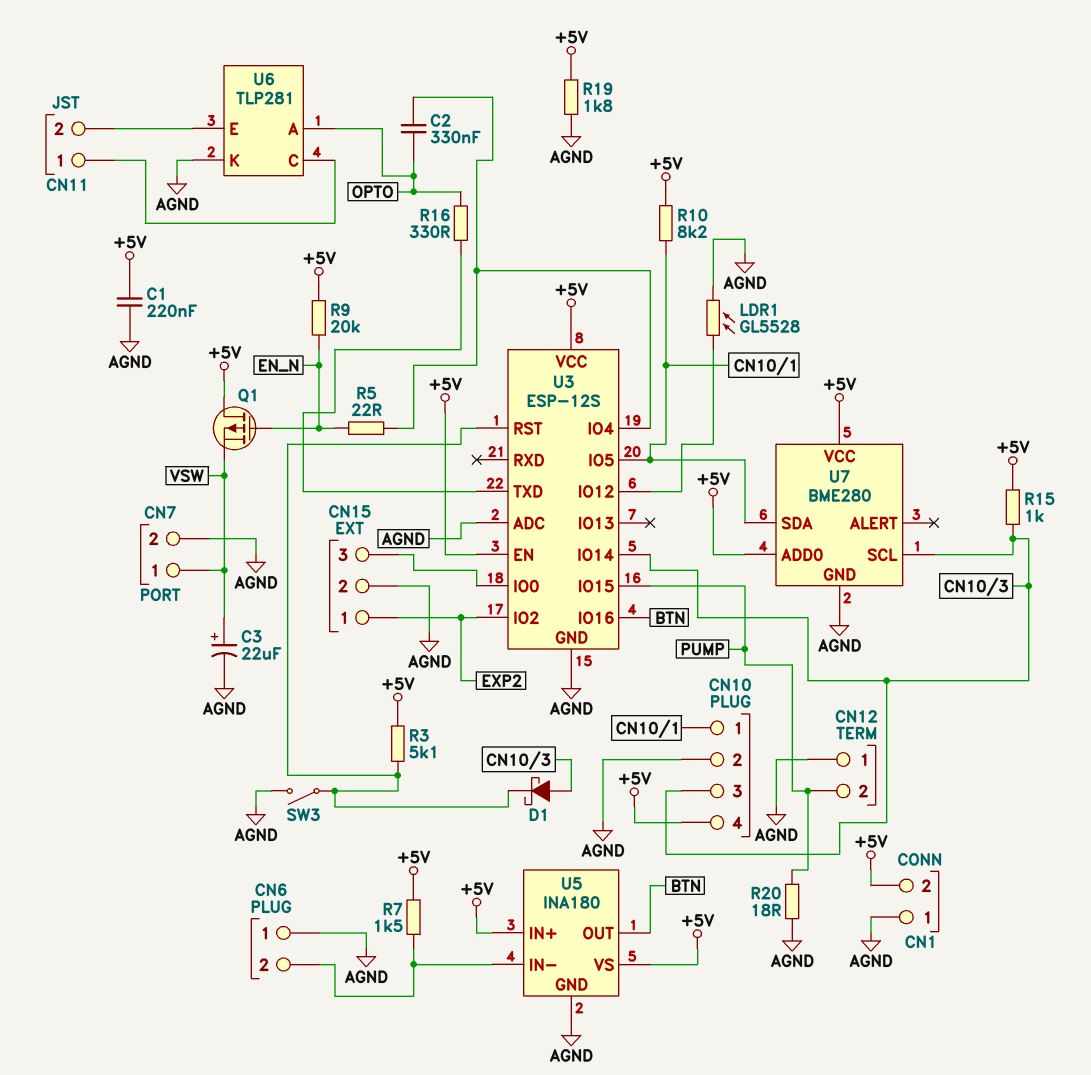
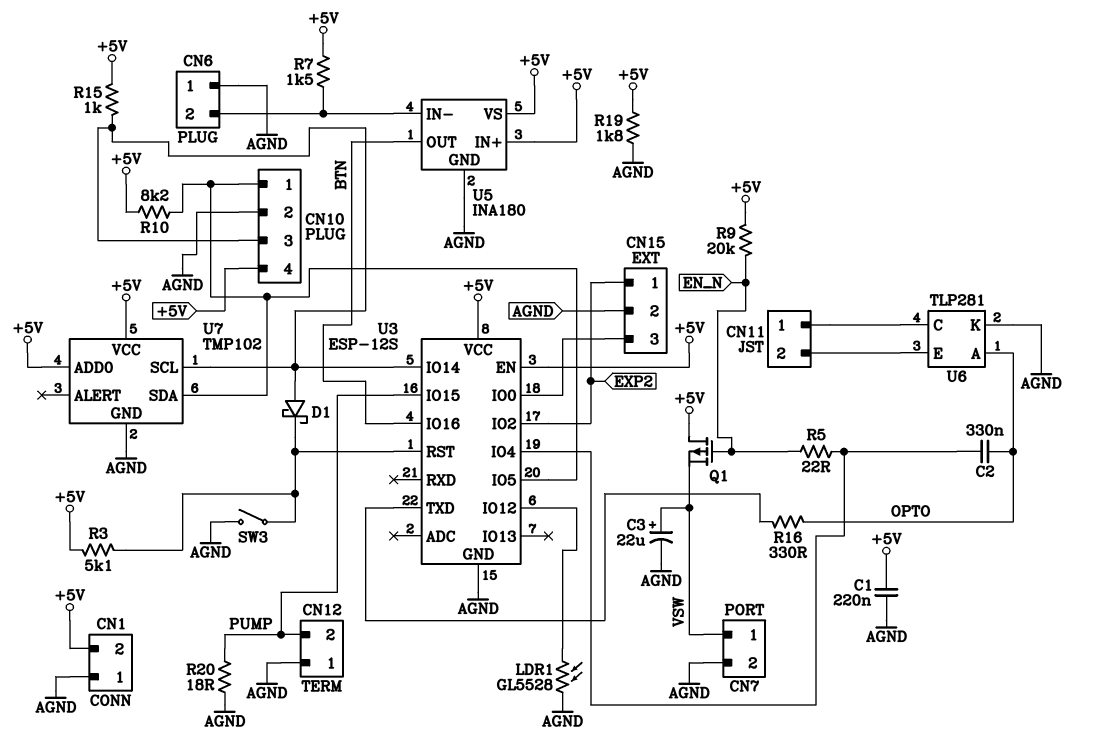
U3 pin ADC: AGND -> none
U7: BME280 -> TMP102

